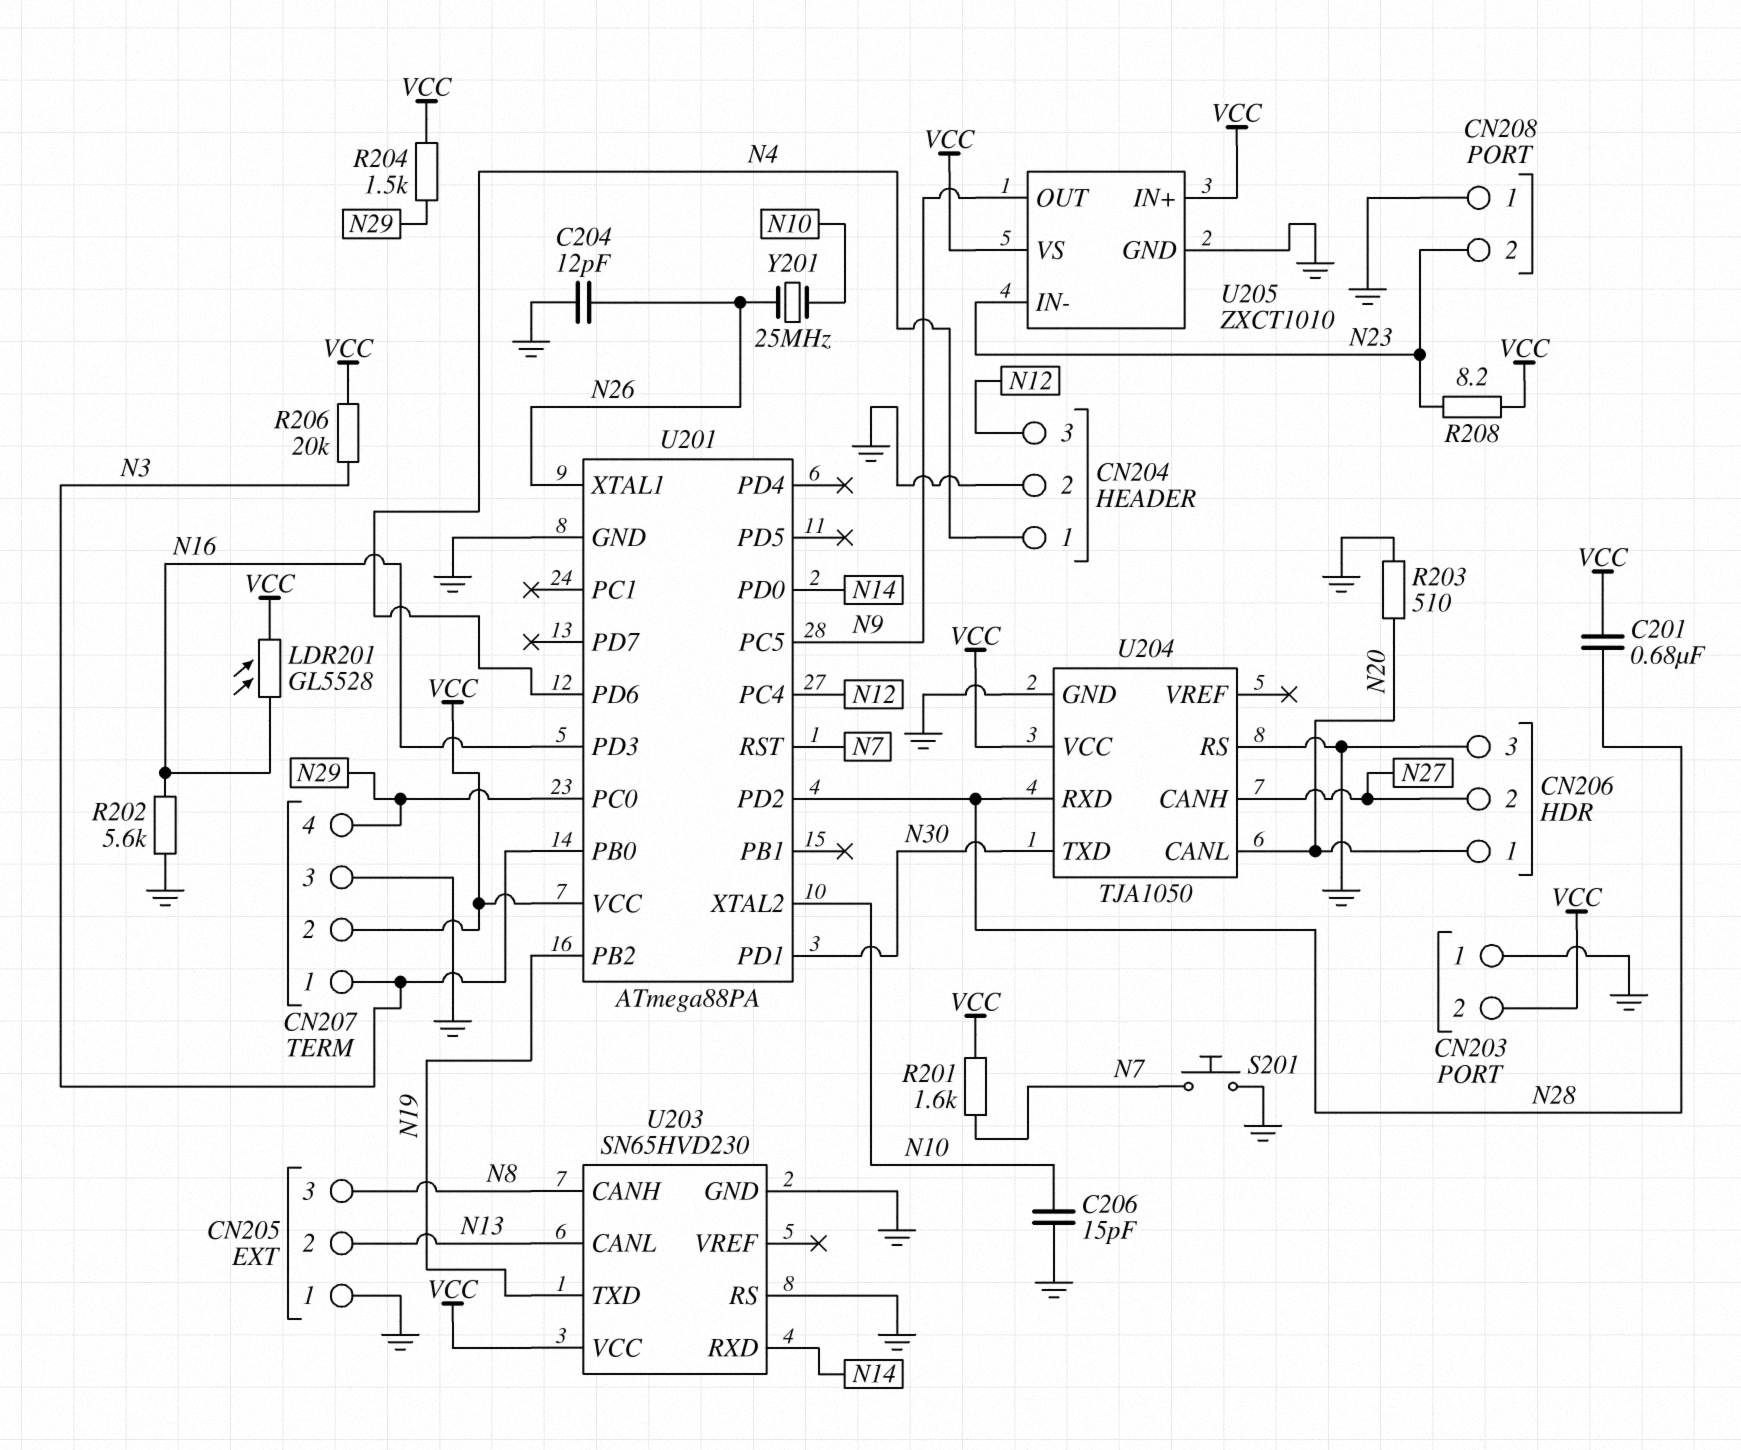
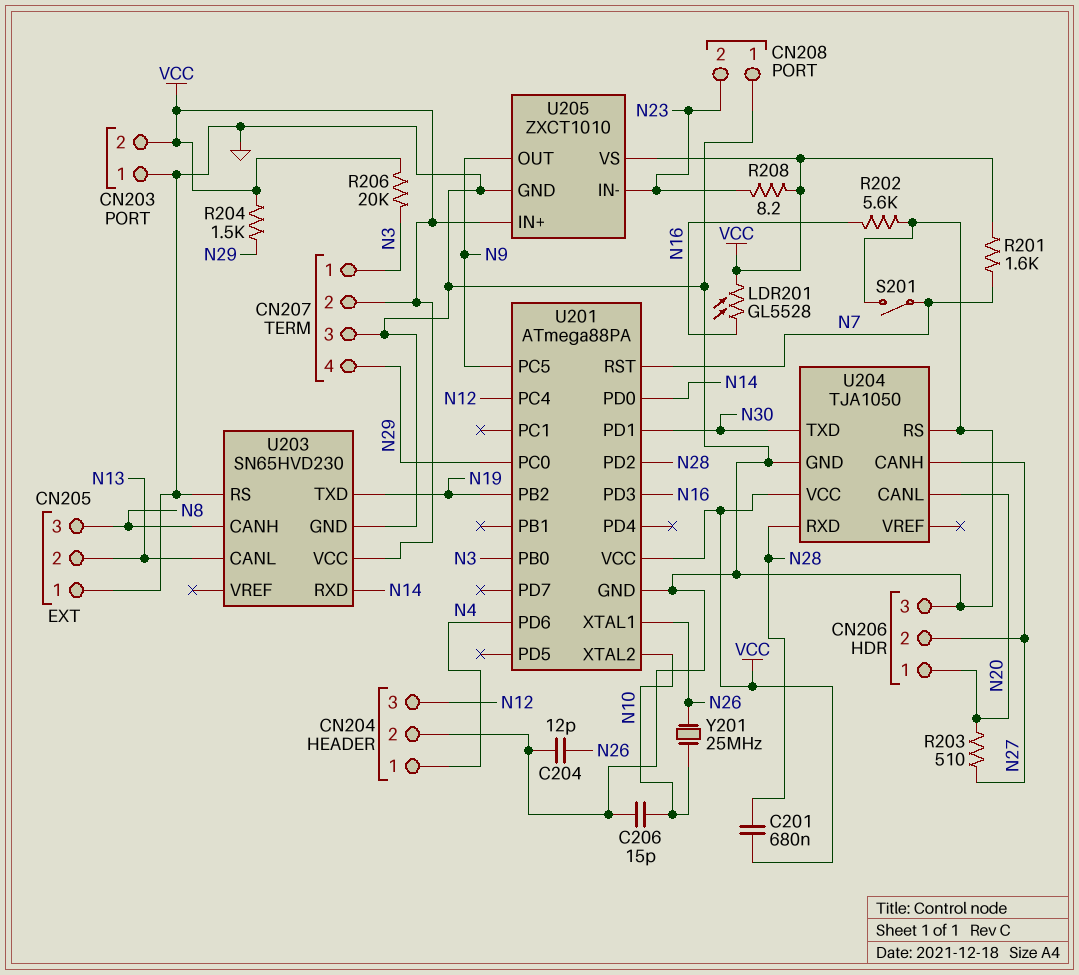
R203: 510 (GND, N20) -> 510 (N20, N27)
S201: button (GND, N7) -> switch (GND, N7)

